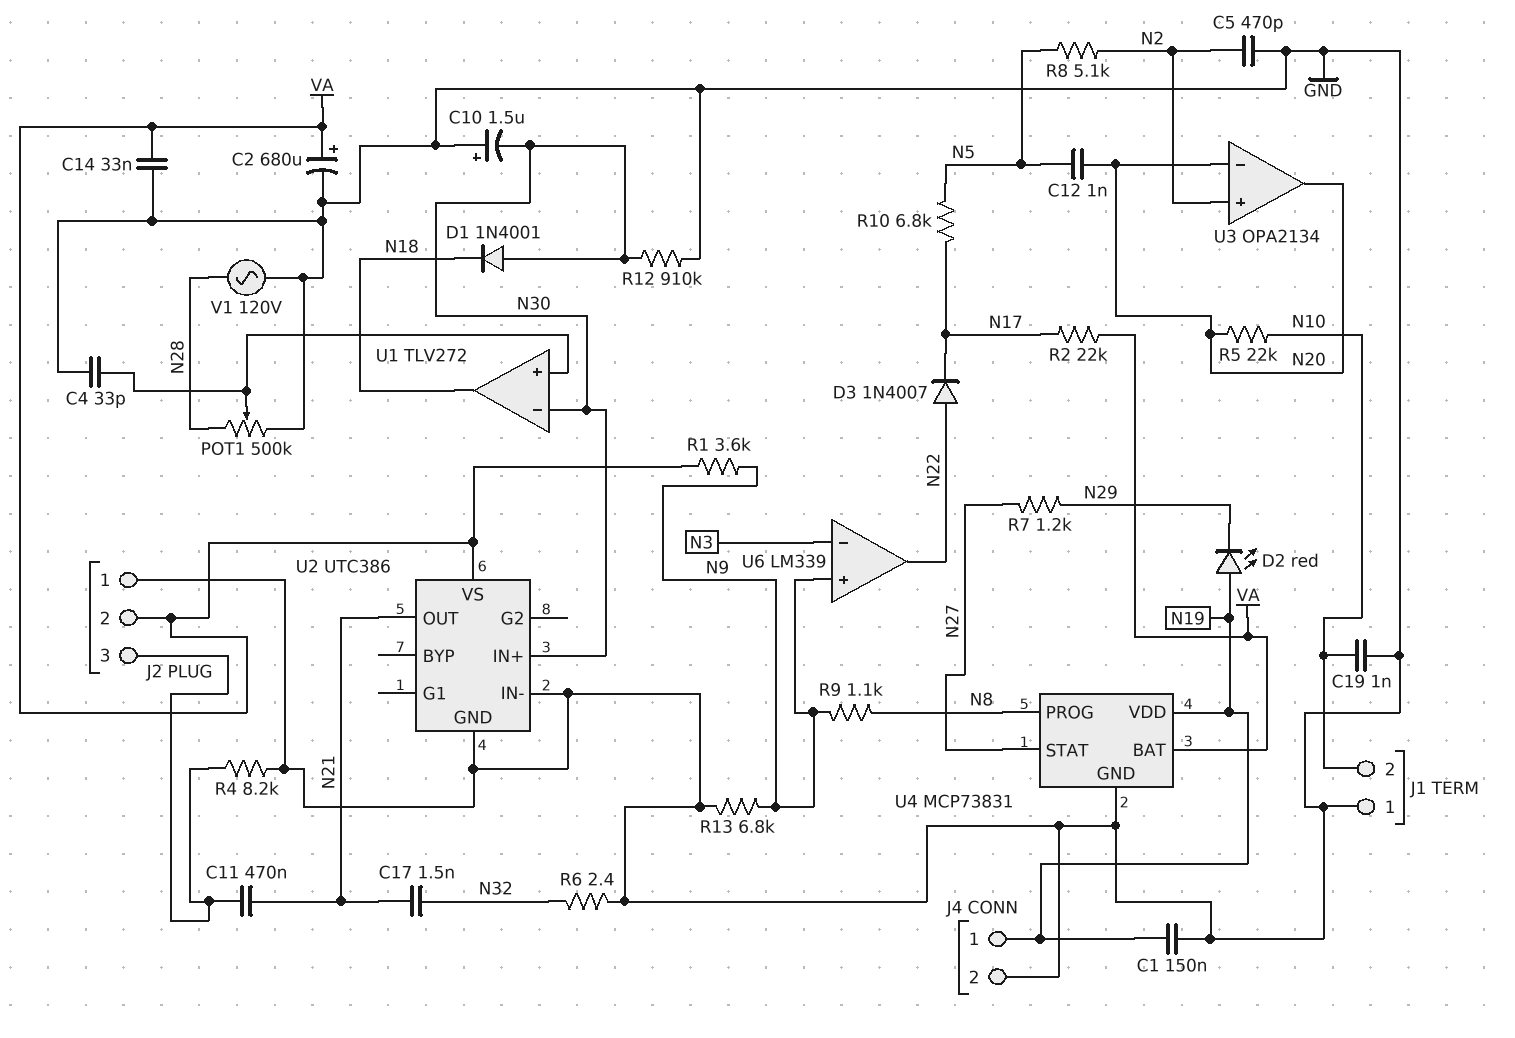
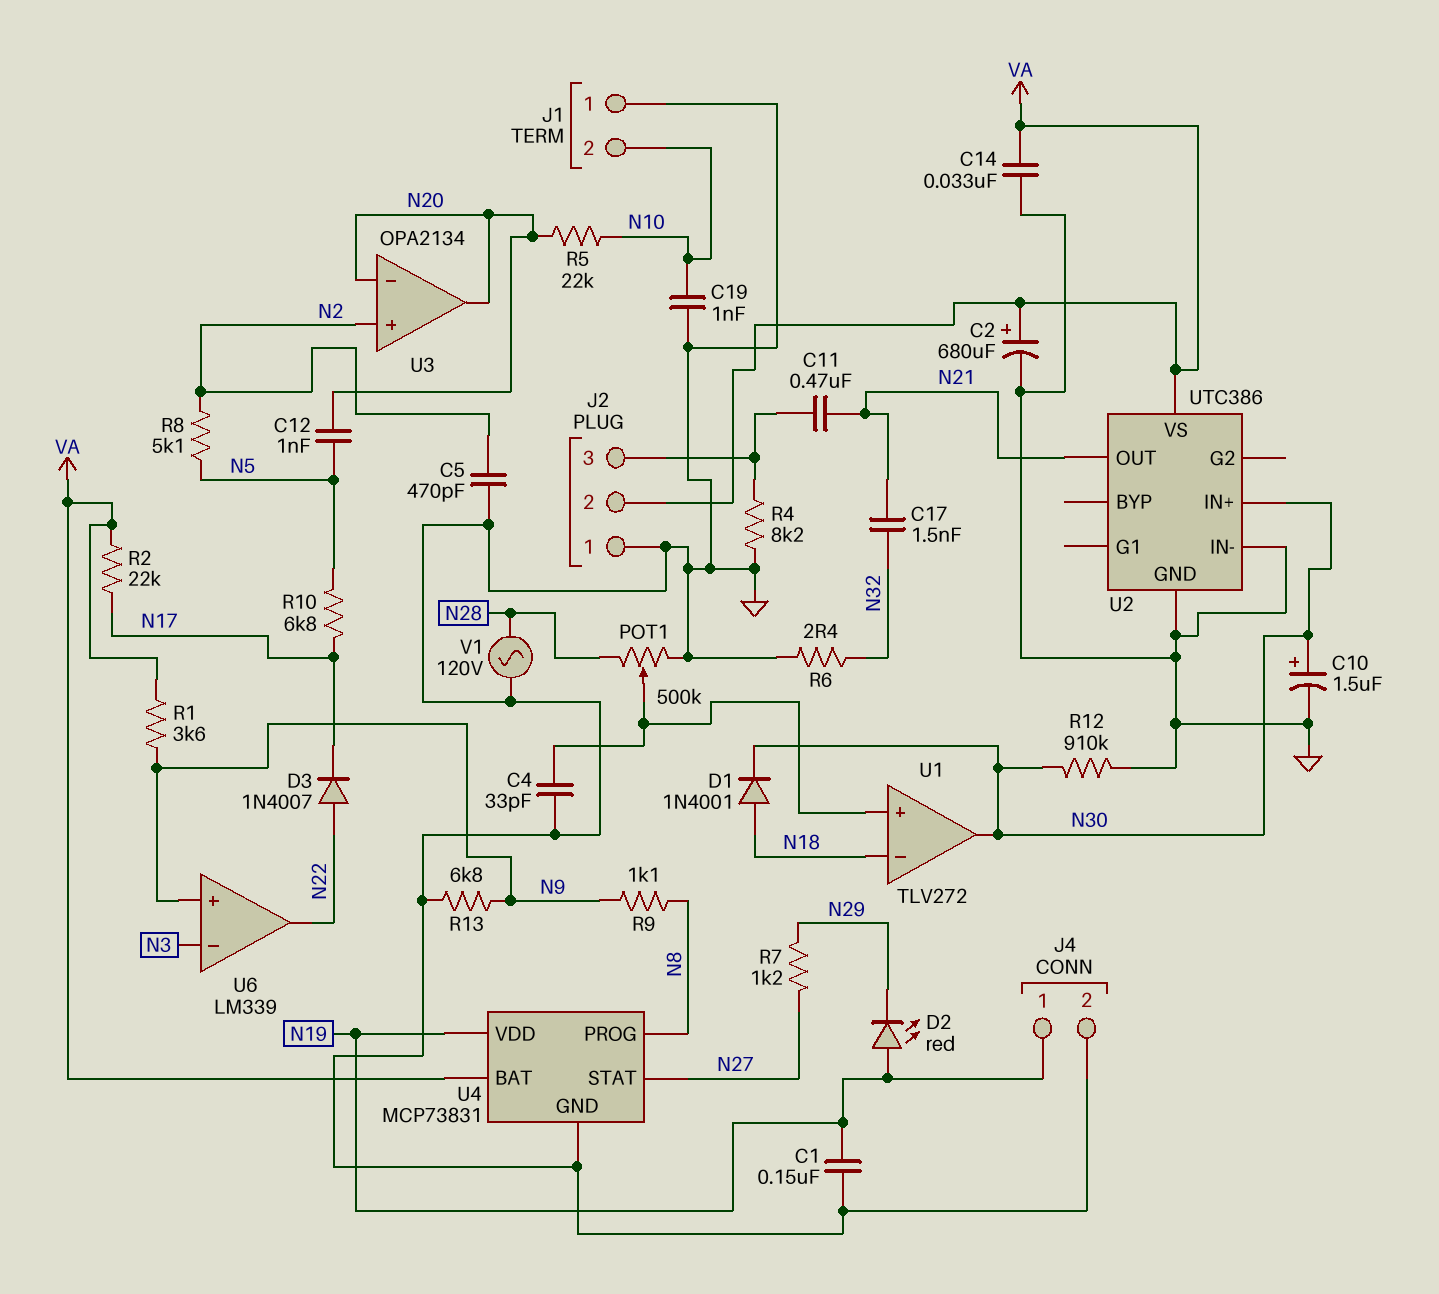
C10: 1.5uF (plus GND, minus N30) -> 1.5uF (plus N30, minus GND)
D1: diode 1N4001 (A N30, K N18) -> diode 1N4001 (A N18, K N30)
U1 pin in-: N30 -> N18
U1 pin out: N18 -> N30

